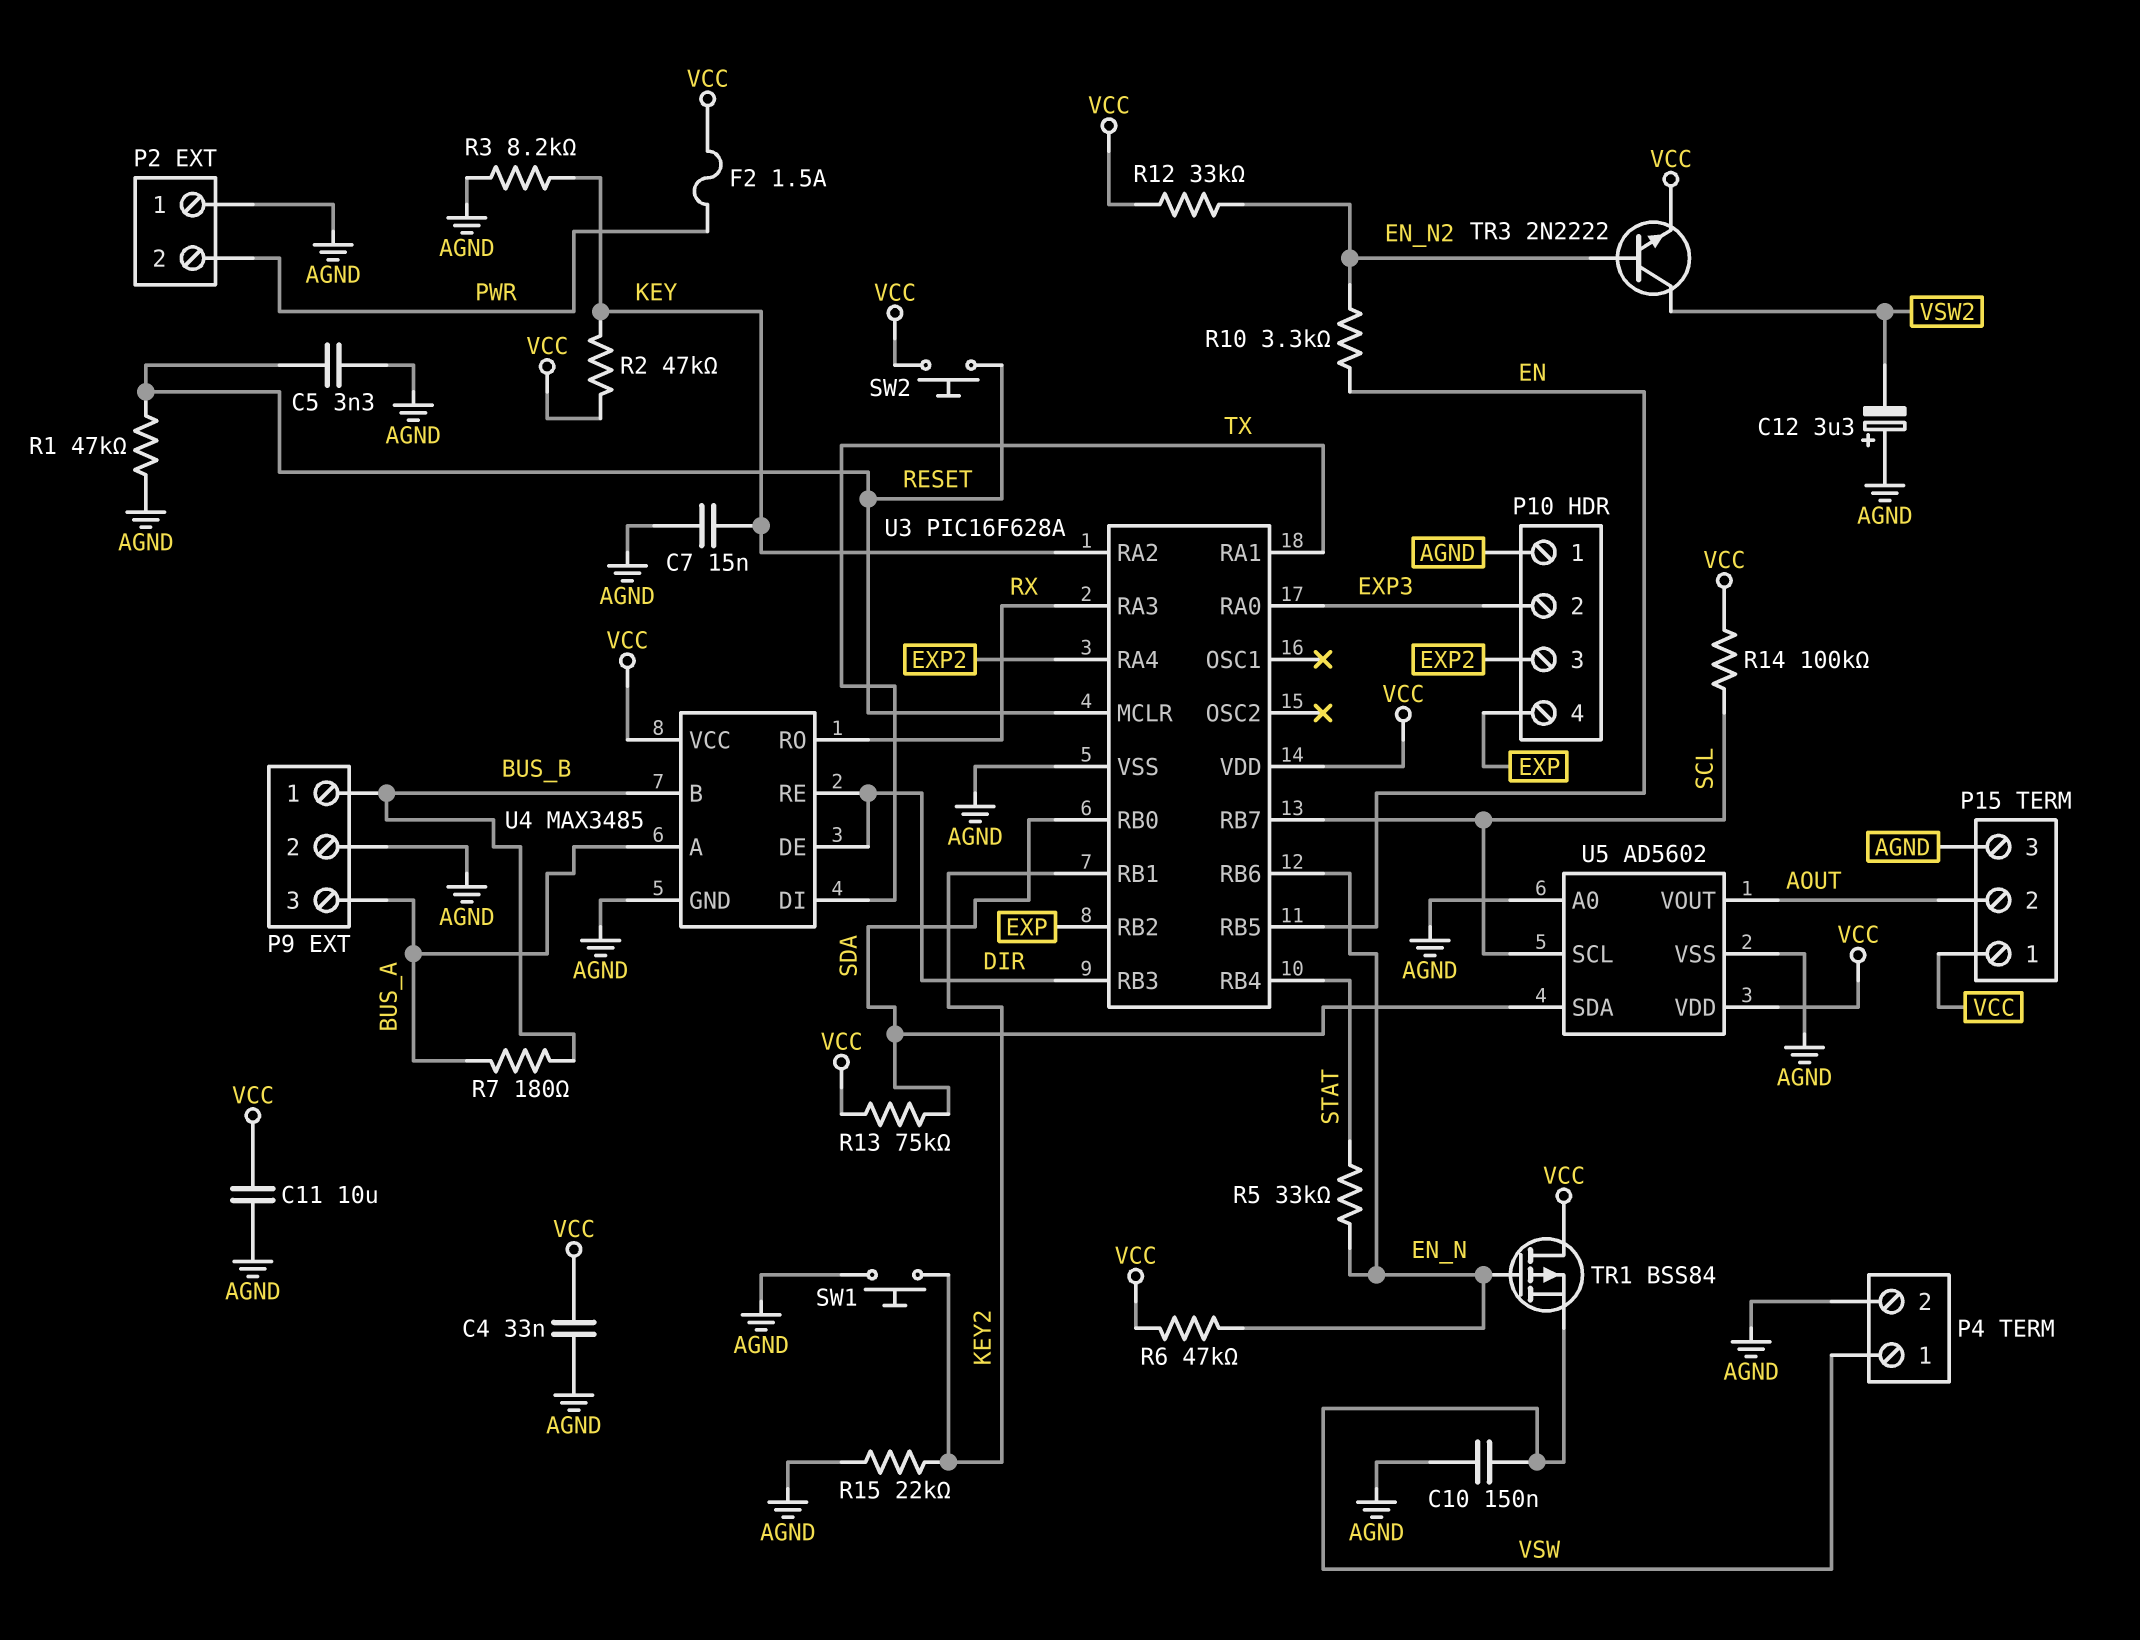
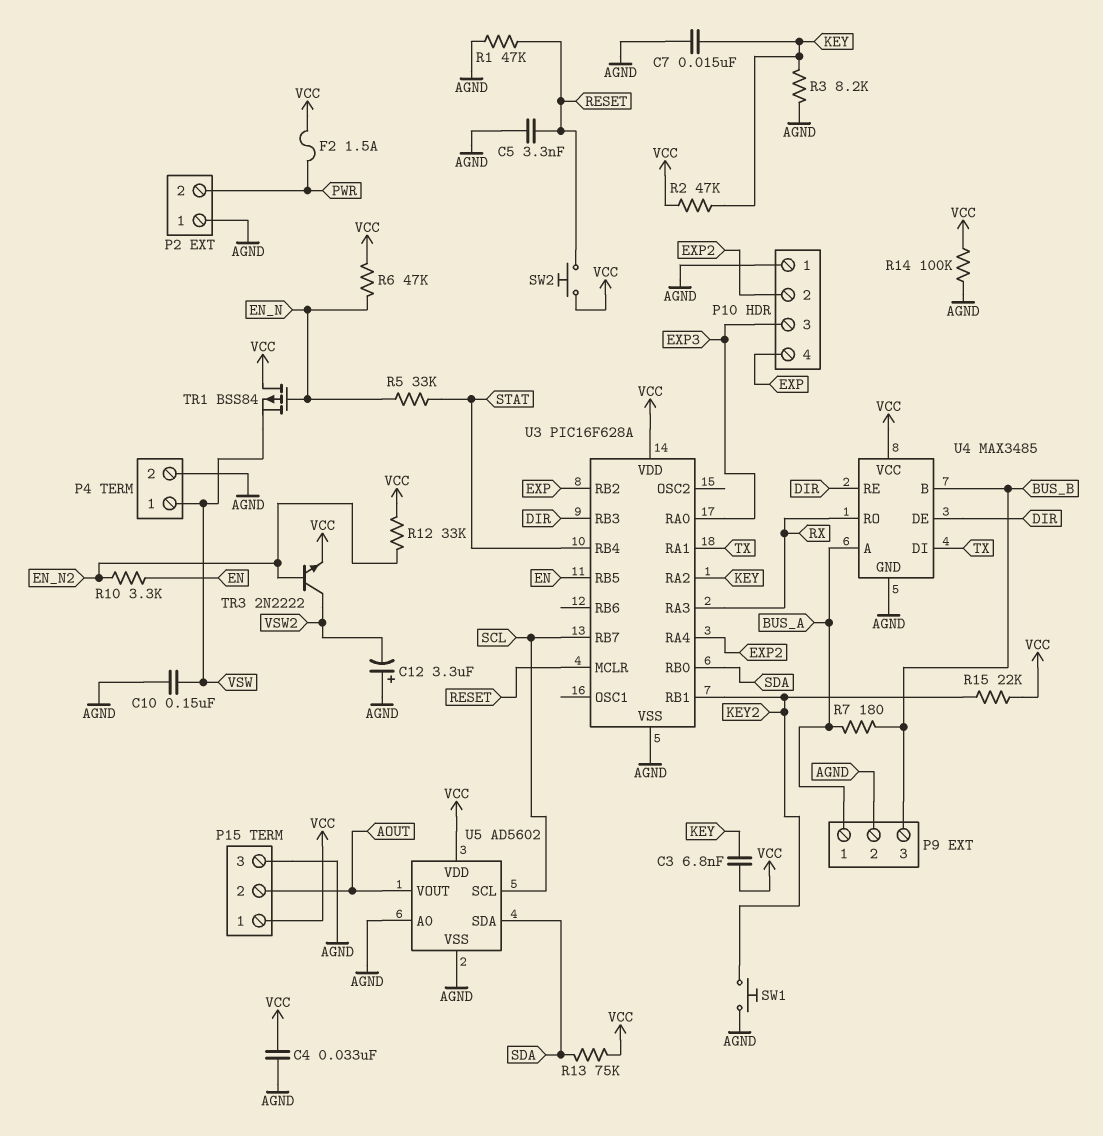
C3: none -> 6.8nF (KEY, VCC)
C11: 10uF (AGND, VCC) -> none
P9 pin 1: BUS_B -> BUS_A
P9 pin 3: BUS_A -> BUS_B
P10 pin 2: EXP3 -> EXP2
P10 pin 3: EXP2 -> EXP3
R14: 100k (SCL, VCC) -> 100k (AGND, VCC)
R15: 22k (AGND, KEY2) -> 22k (KEY2, VCC)
U3 pin RB6: EN_N -> none

